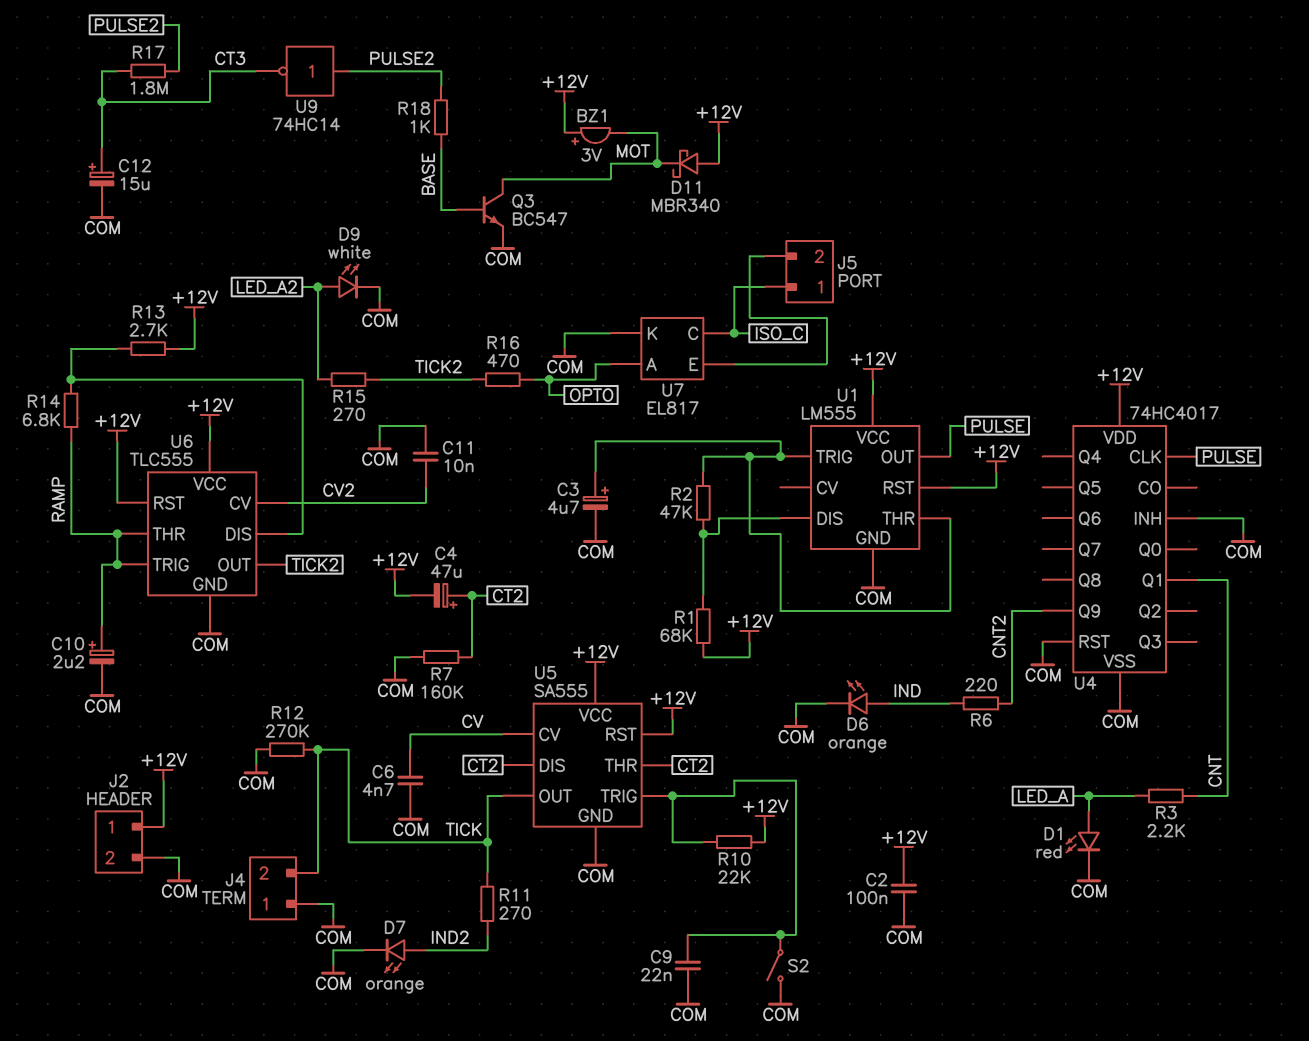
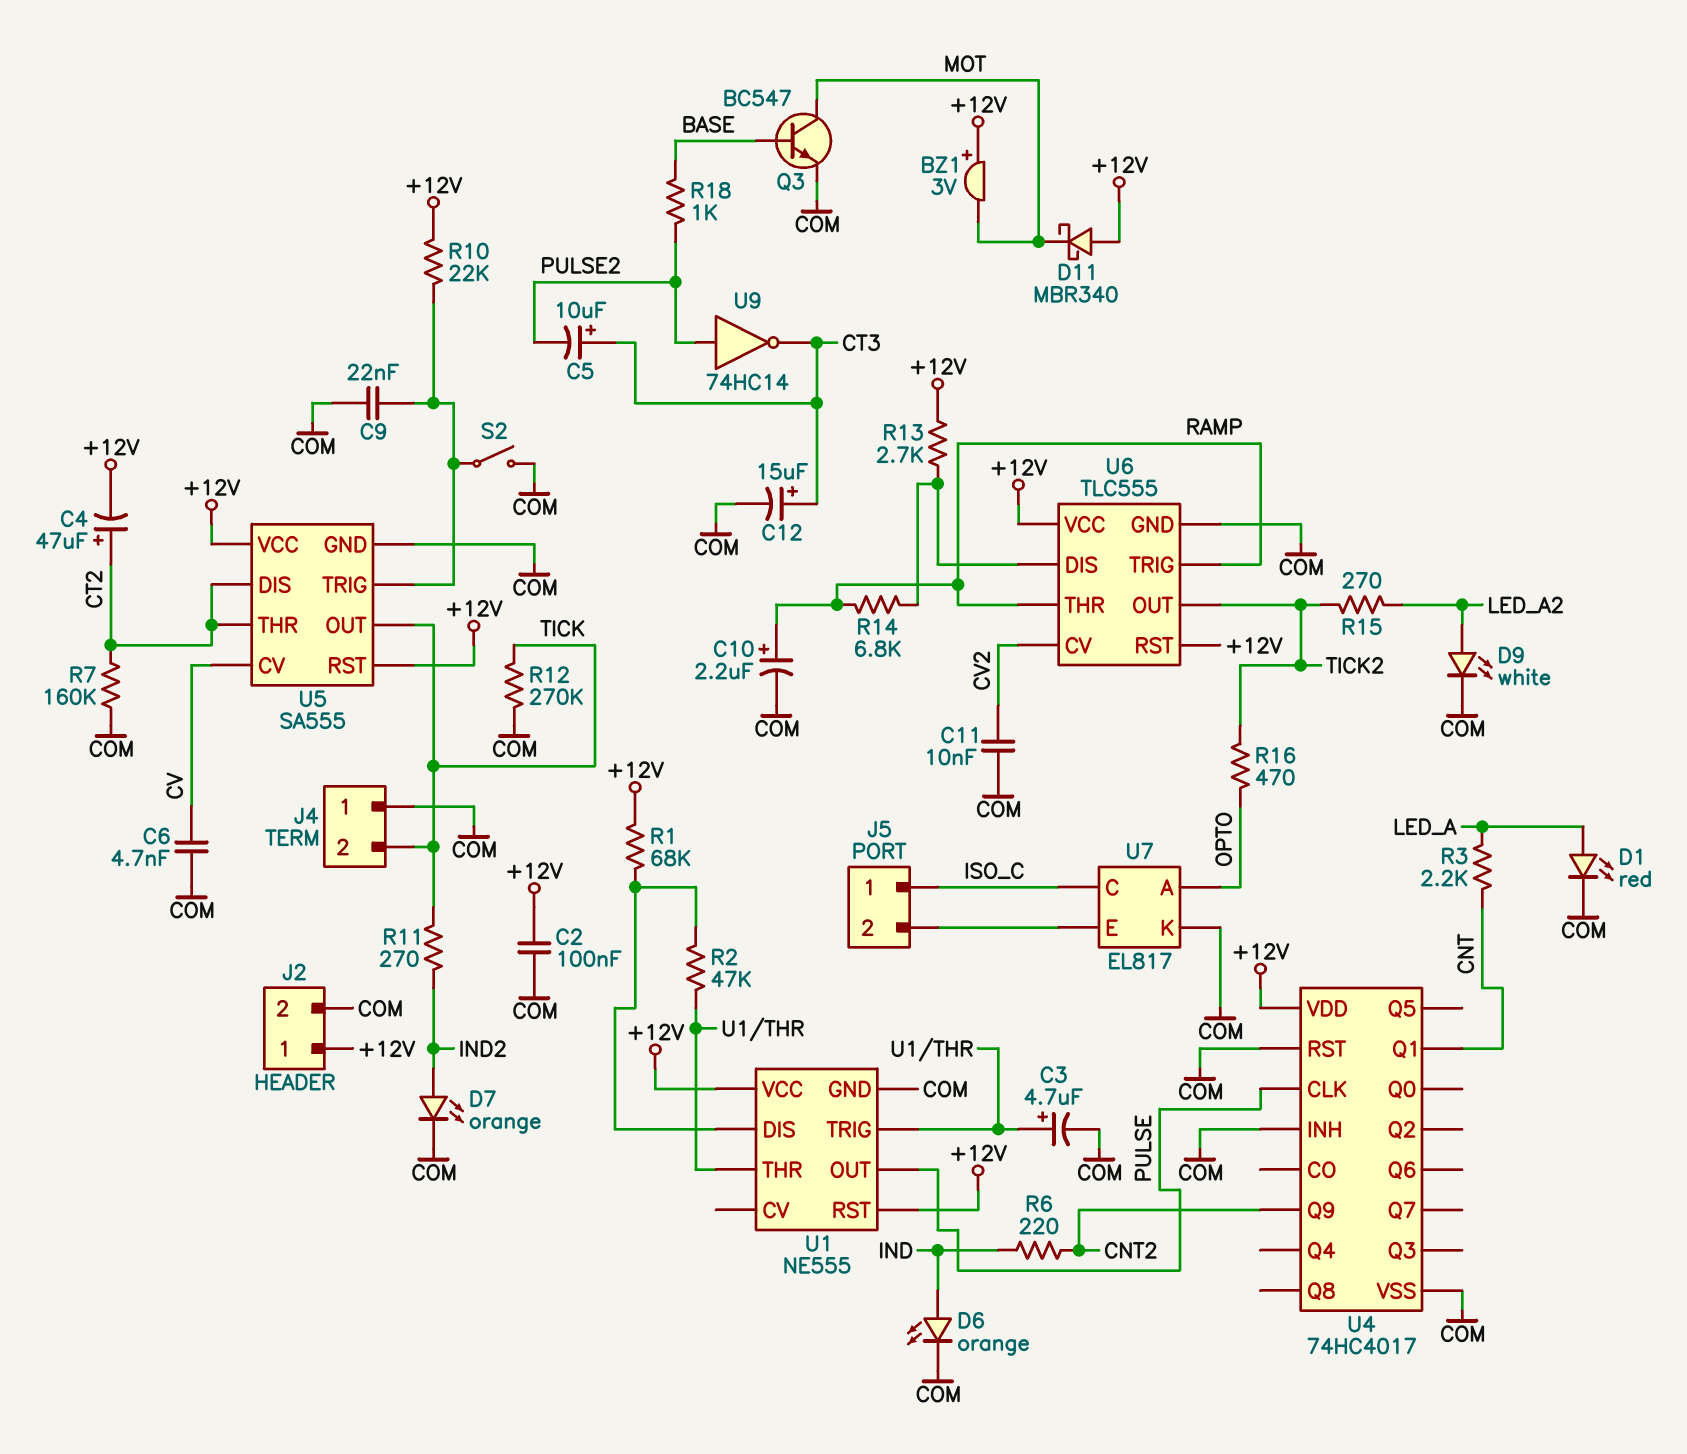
C5: none -> 10uF (plus CT3, minus PULSE2)
R17: 1.8M (CT3, PULSE2) -> none
U1: LM555 -> NE555

